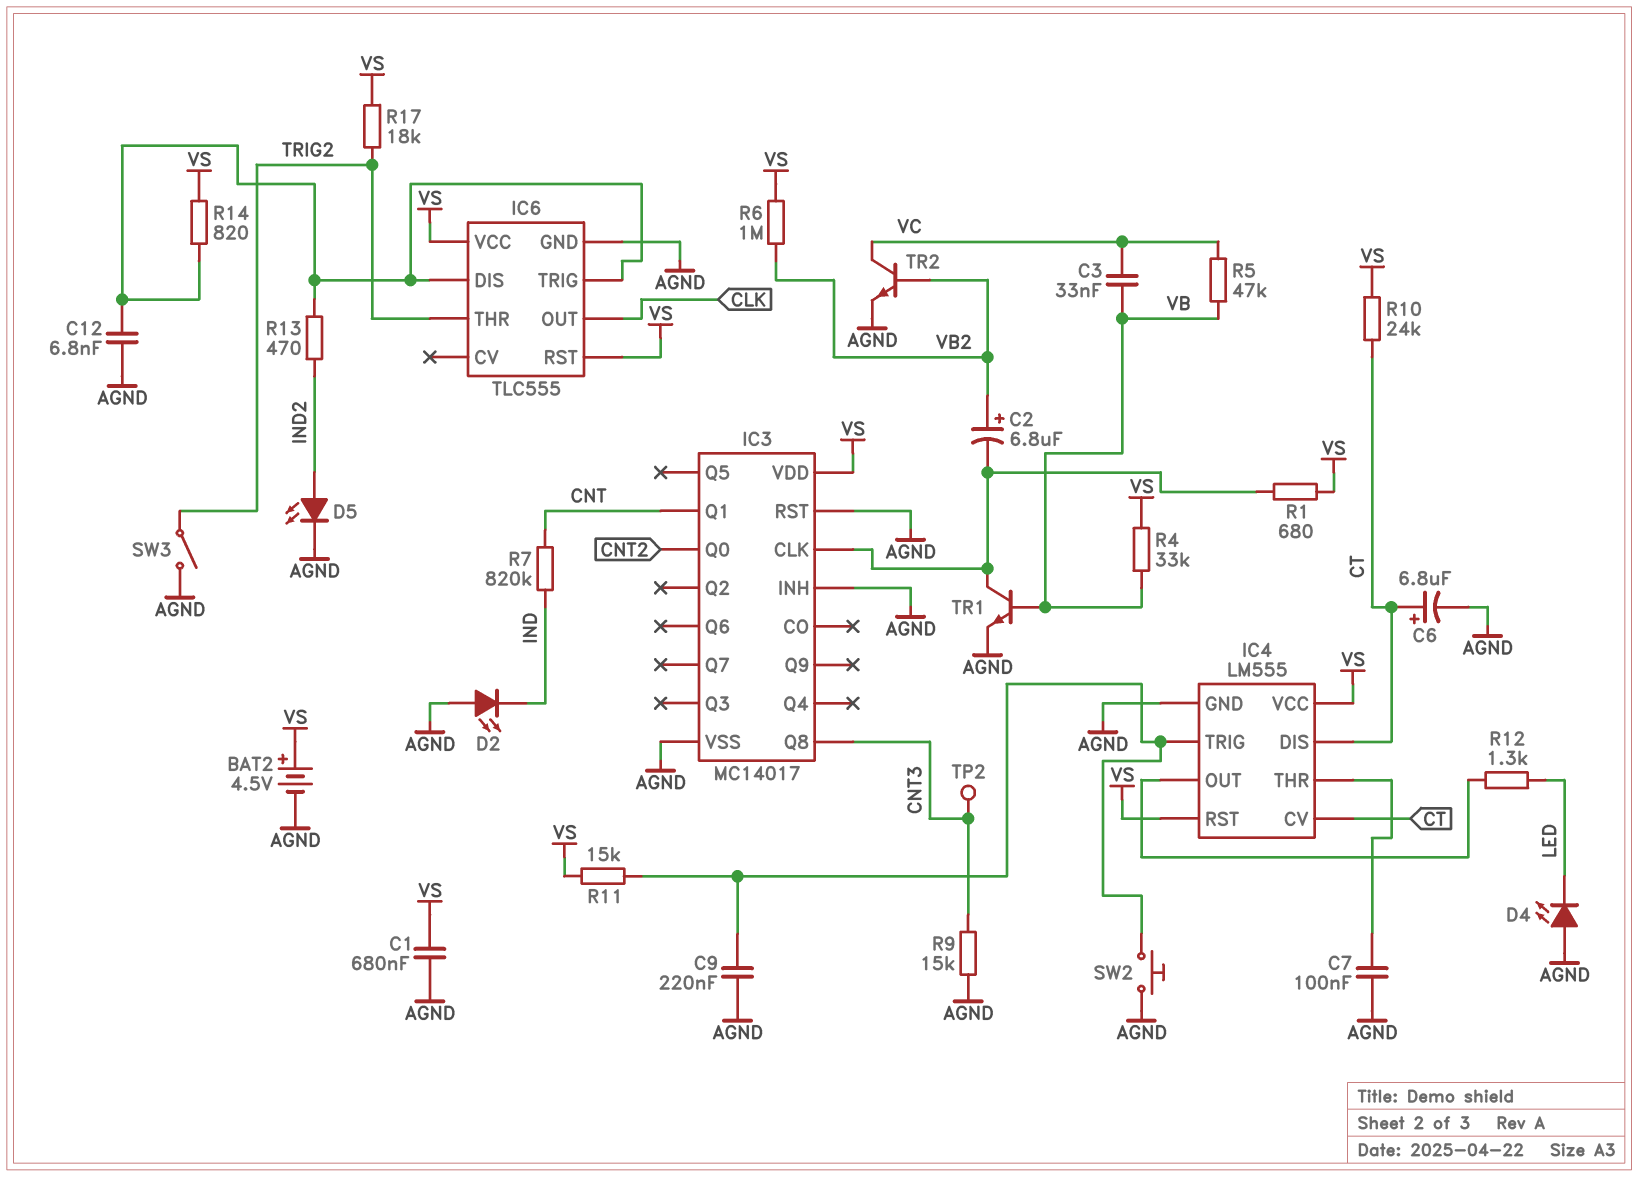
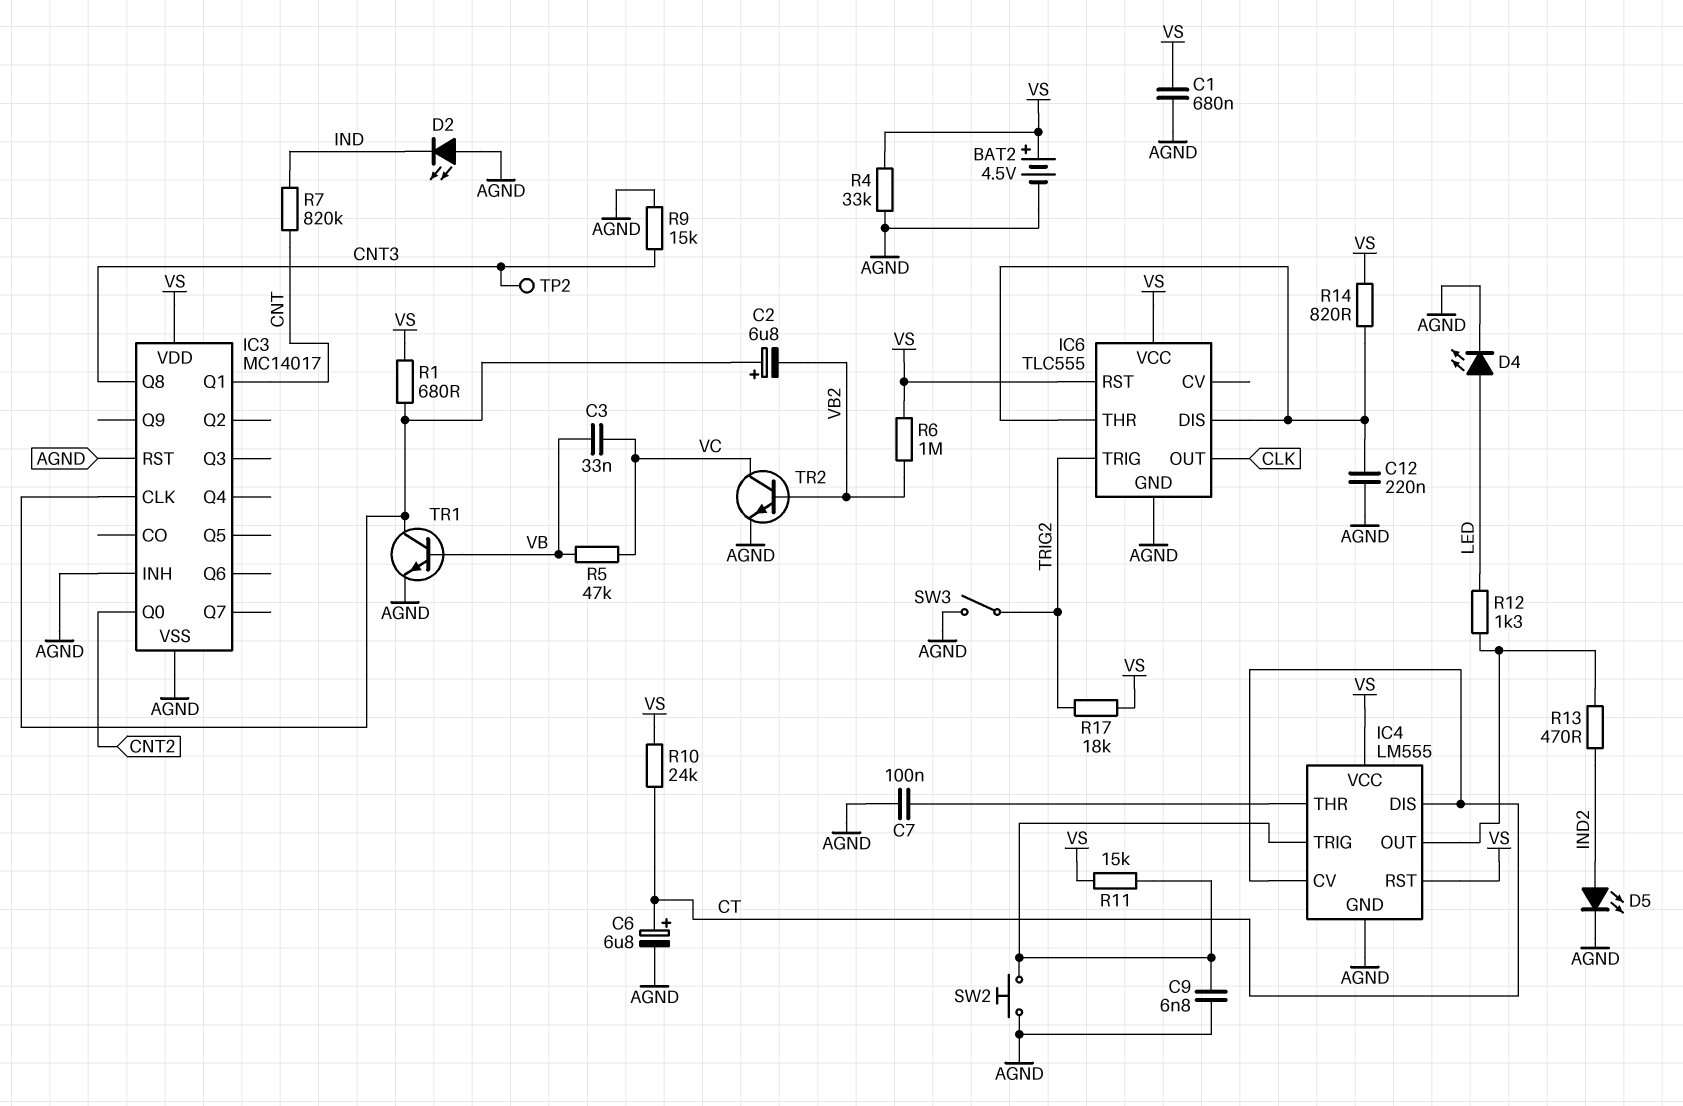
C2: 6.8uF (plus VB2, minus IC3/CLK) -> 6.8uF (plus IC3/CLK, minus VB2)
C9: 220nF (AGND, IC4/TRIG) -> 6.8nF (AGND, IC4/TRIG)
C12: 6.8nF (AGND, IC6/DIS) -> 220nF (AGND, IC6/DIS)
D4: LED (A AGND, K LED) -> LED (A LED, K AGND)
IC6 pin THR: TRIG2 -> IC6/DIS
IC6 pin TRIG: IC6/DIS -> TRIG2
R4: 33k (VB, VS) -> 33k (AGND, VS)
R13: 470 (IC6/DIS, IND2) -> 470 (IC4/OUT, IND2)

